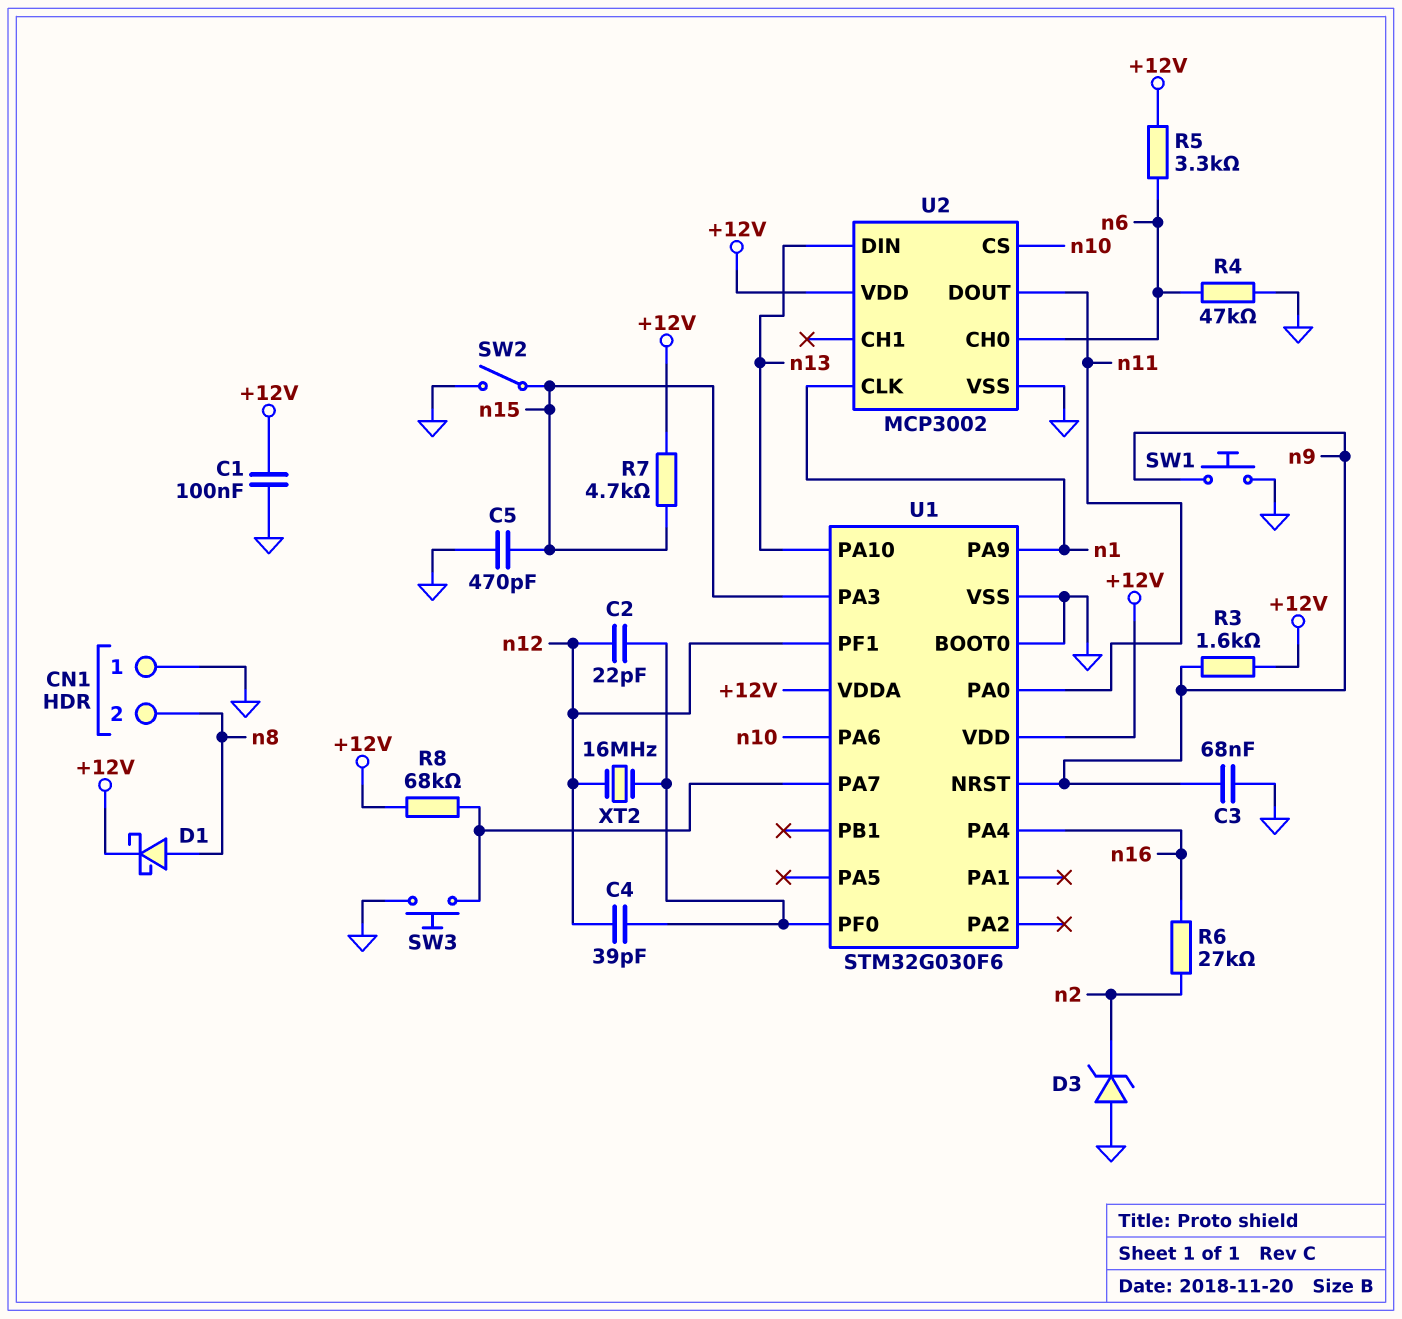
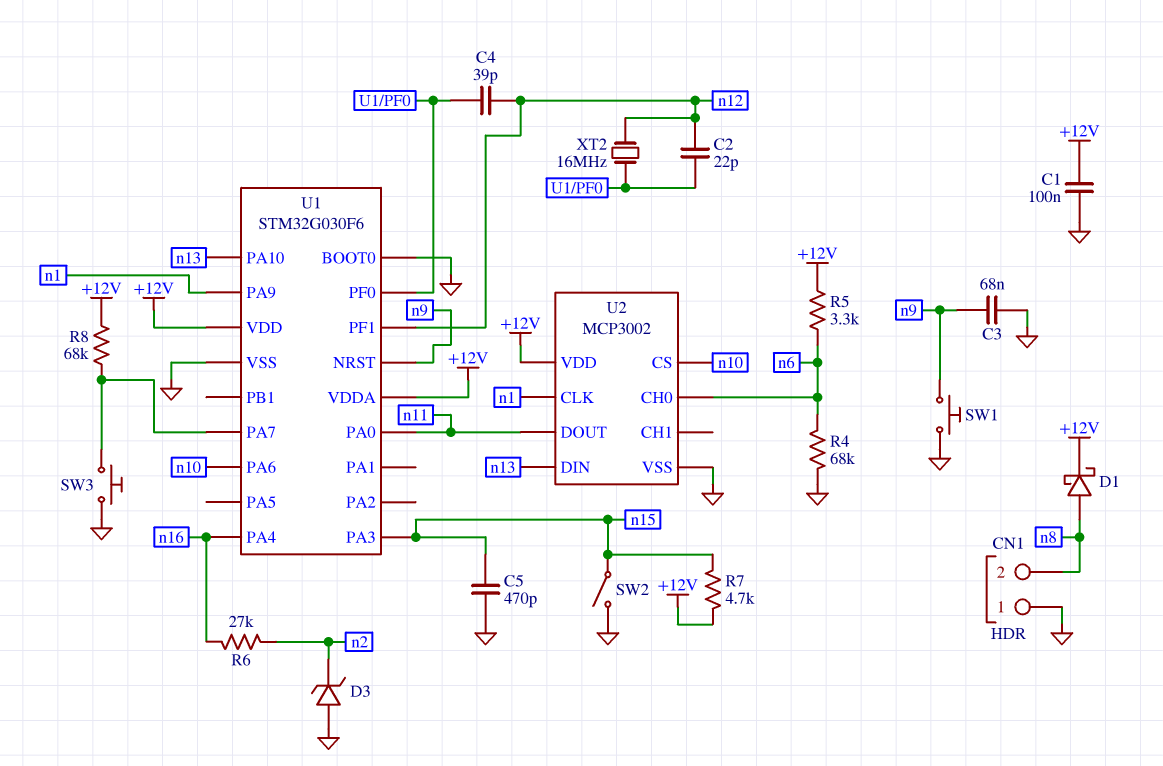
R3: 1.6k (+12V, n9) -> none
R4: 47k (GND, n6) -> 68k (GND, n6)

